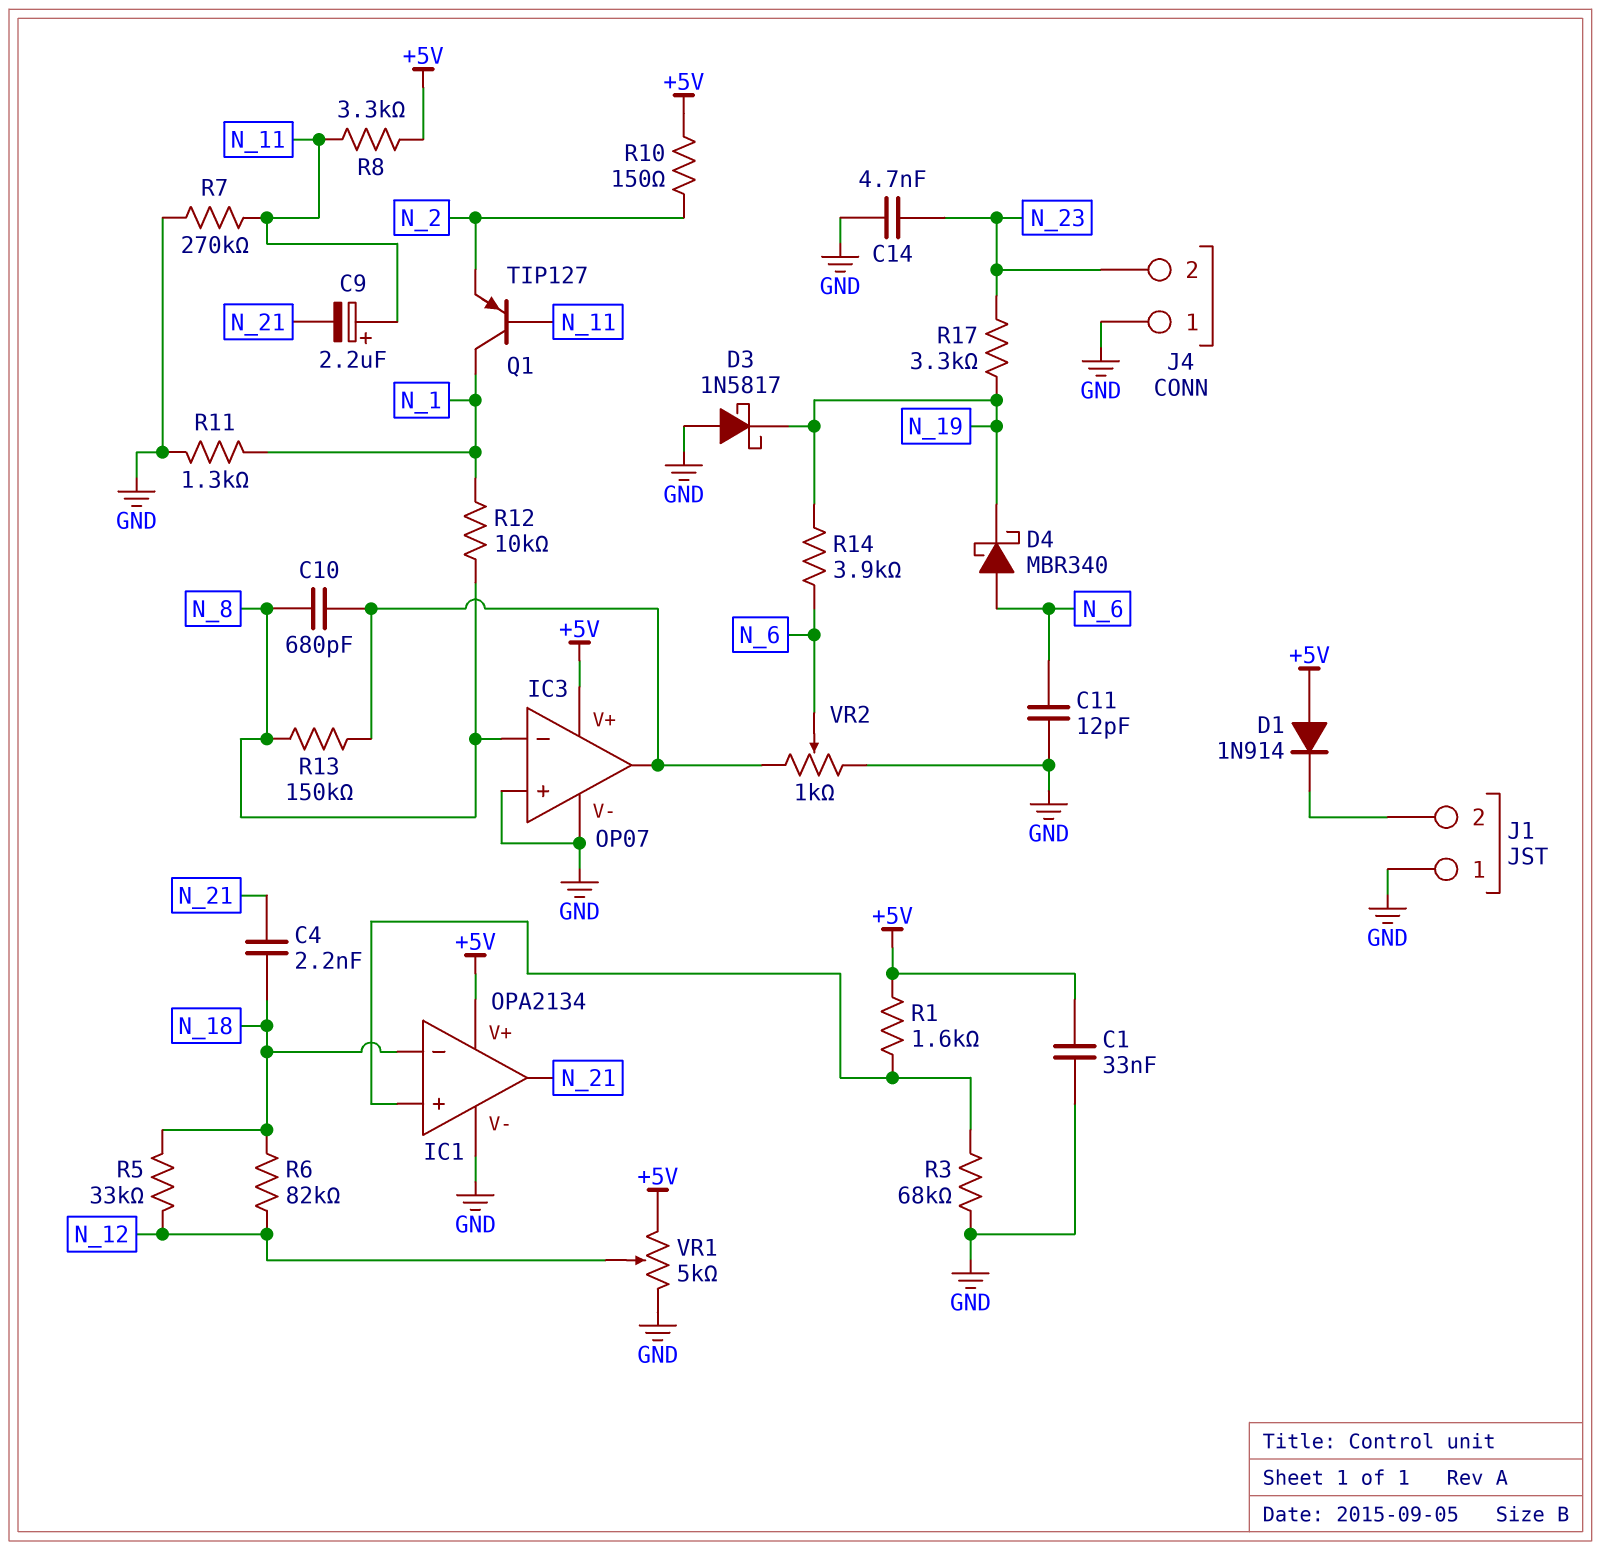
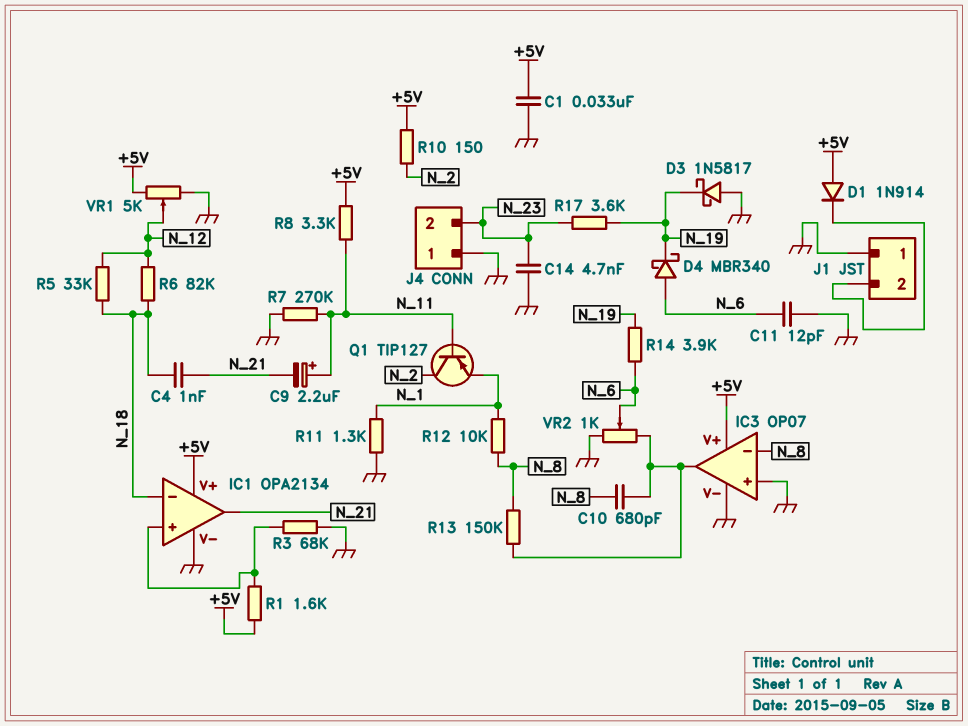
C4: 2.2nF (N_18, N_21) -> 1nF (N_18, N_21)
Q1: PNP TIP127 (B N_11, C N_1, E N_2) -> PNP TIP127 (B N_11, C N_2, E N_1)
R17: 3.3k (N_19, N_23) -> 3.6k (N_19, N_23)

